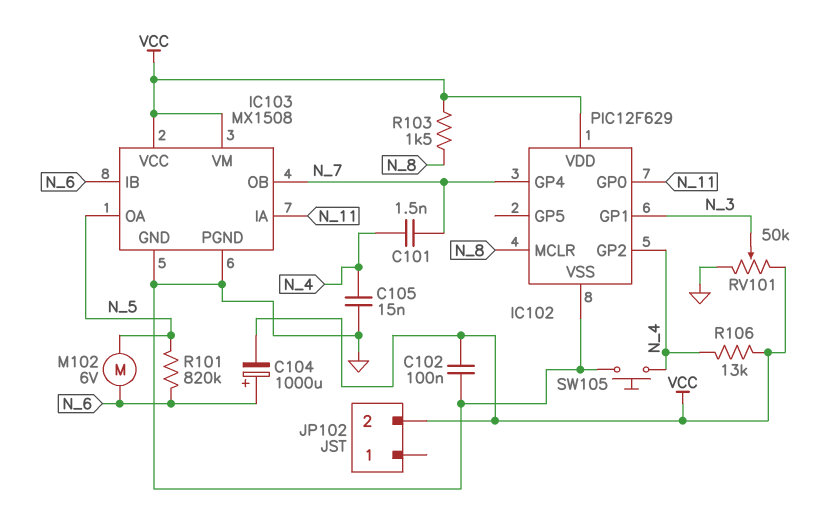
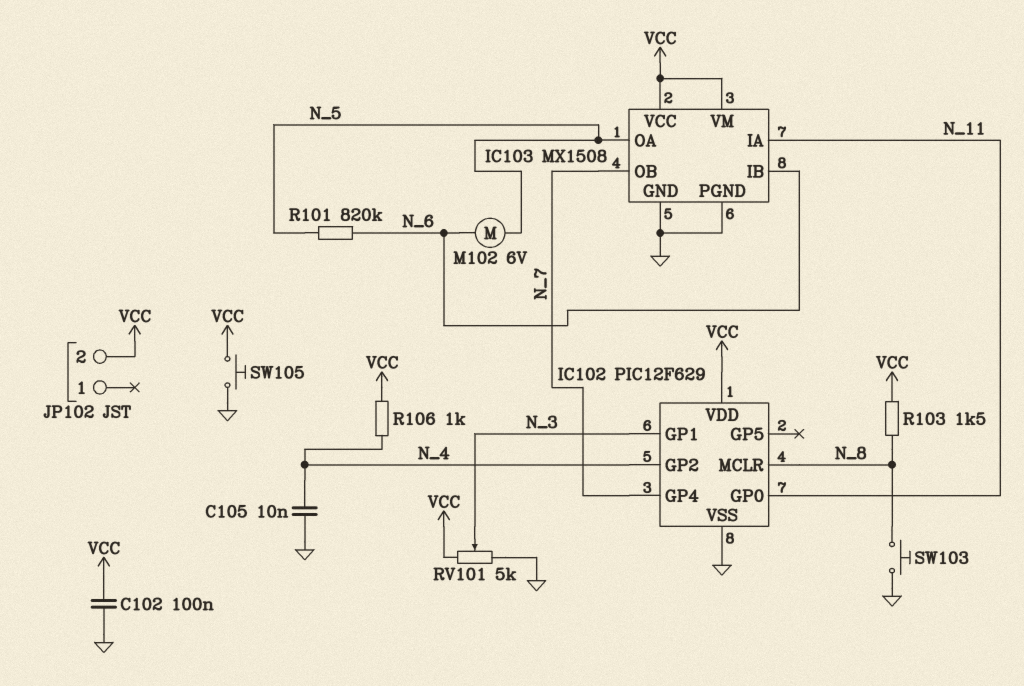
C101: 1.5nF (N_4, N_7) -> none
C104: 1000uF (plus N_6, minus VCC) -> none
C105: 15nF (GND, N_4) -> 10nF (GND, N_4)
R106: 13k (N_4, VCC) -> 1k (N_4, VCC)
RV101: 50k (GND, VCC, wiper N_3) -> 5k (GND, VCC, wiper N_3)
SW103: none -> button (GND, N_8)
SW105: button (GND, N_4) -> button (GND, VCC)

